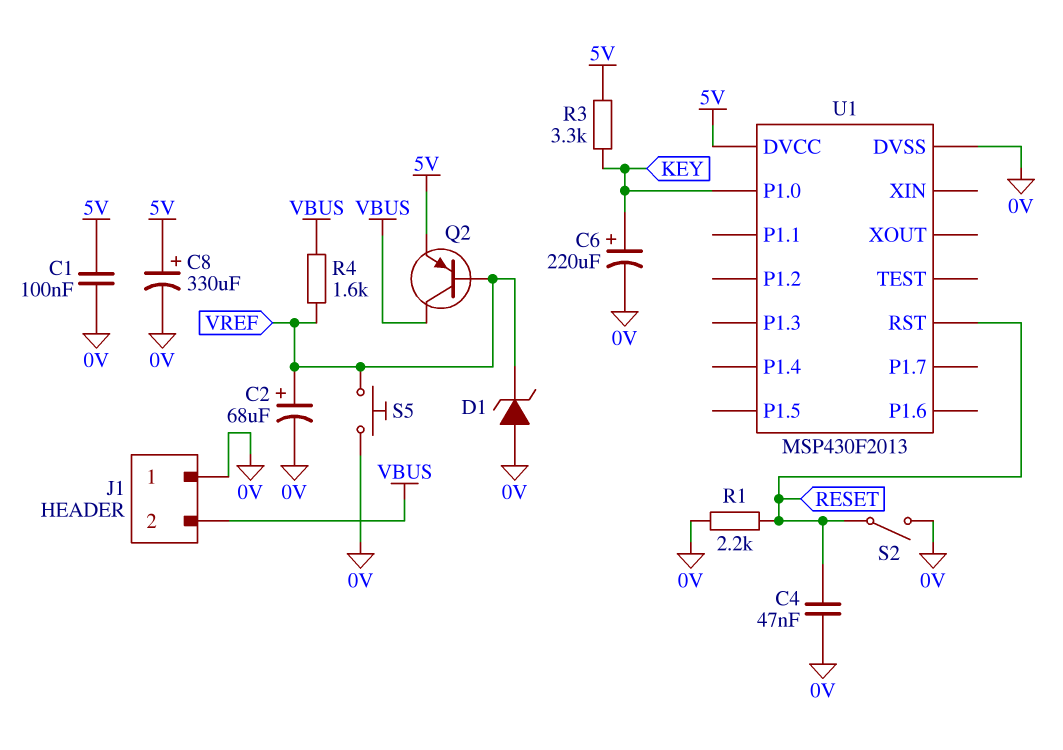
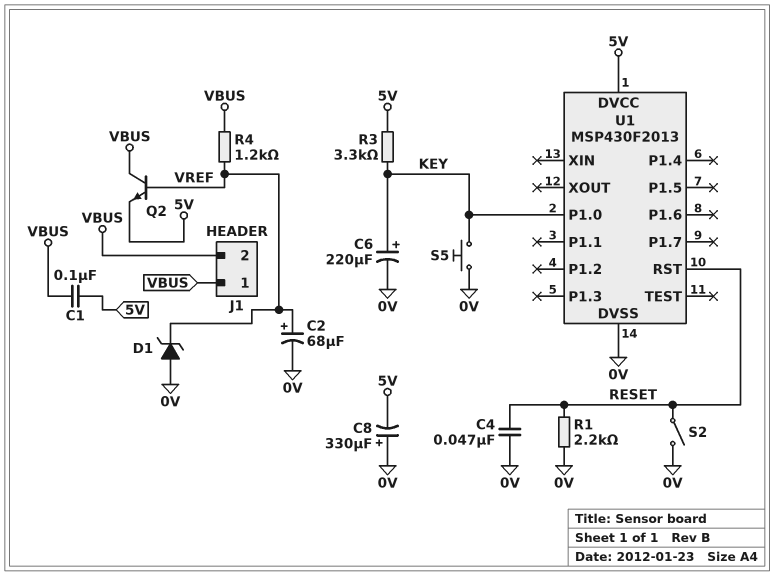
C1: 100nF (0V, 5V) -> 100nF (5V, VBUS)
C8: 330uF (plus 5V, minus 0V) -> 330uF (plus 0V, minus 5V)
J1 pin 1: 0V -> VBUS
Q2: PNP (B VREF, C VBUS, E 5V) -> NPN (B VREF, C VBUS, E 5V)
R4: 1.6k (VBUS, VREF) -> 1.2k (VBUS, VREF)
S5: button (0V, VREF) -> button (0V, KEY)

